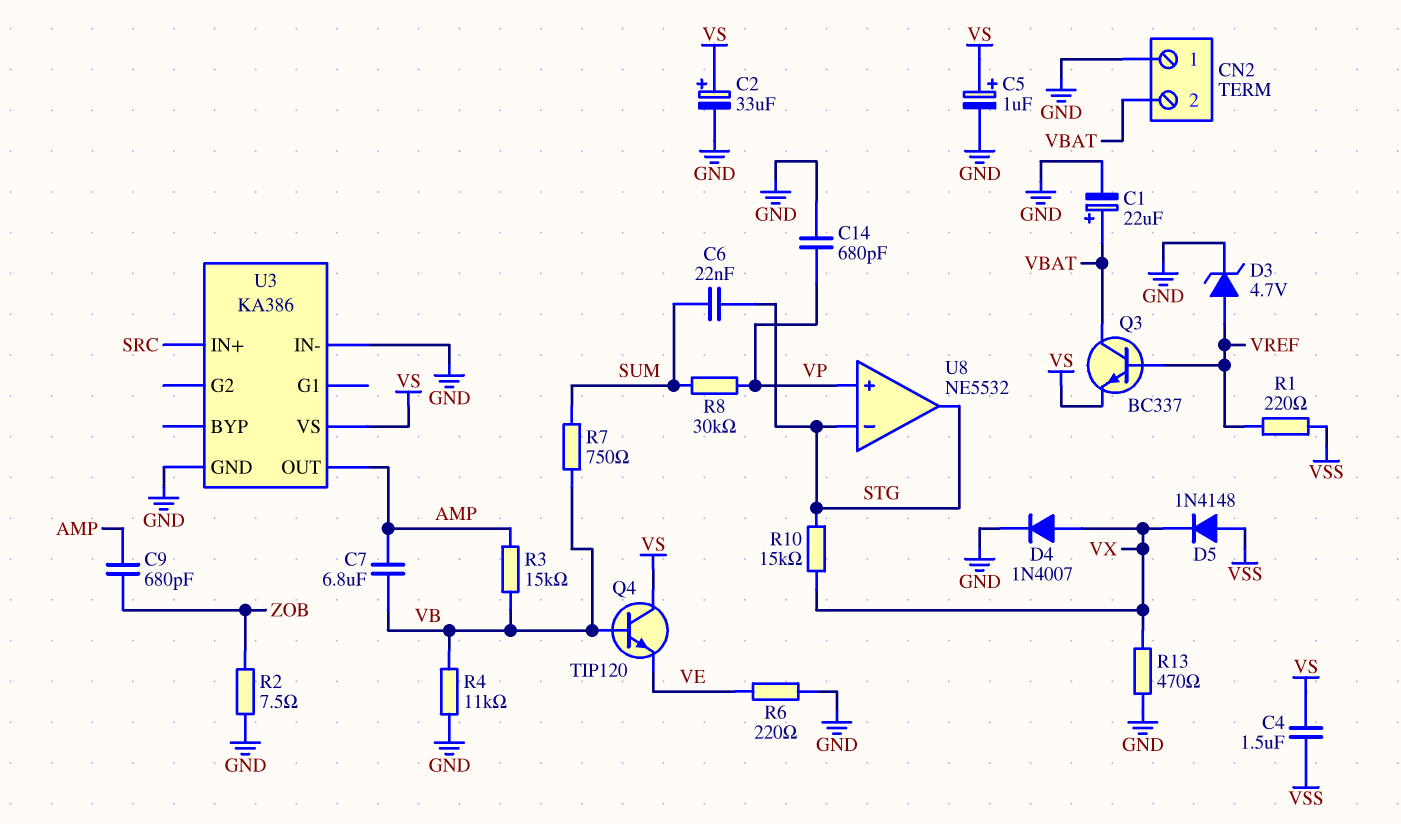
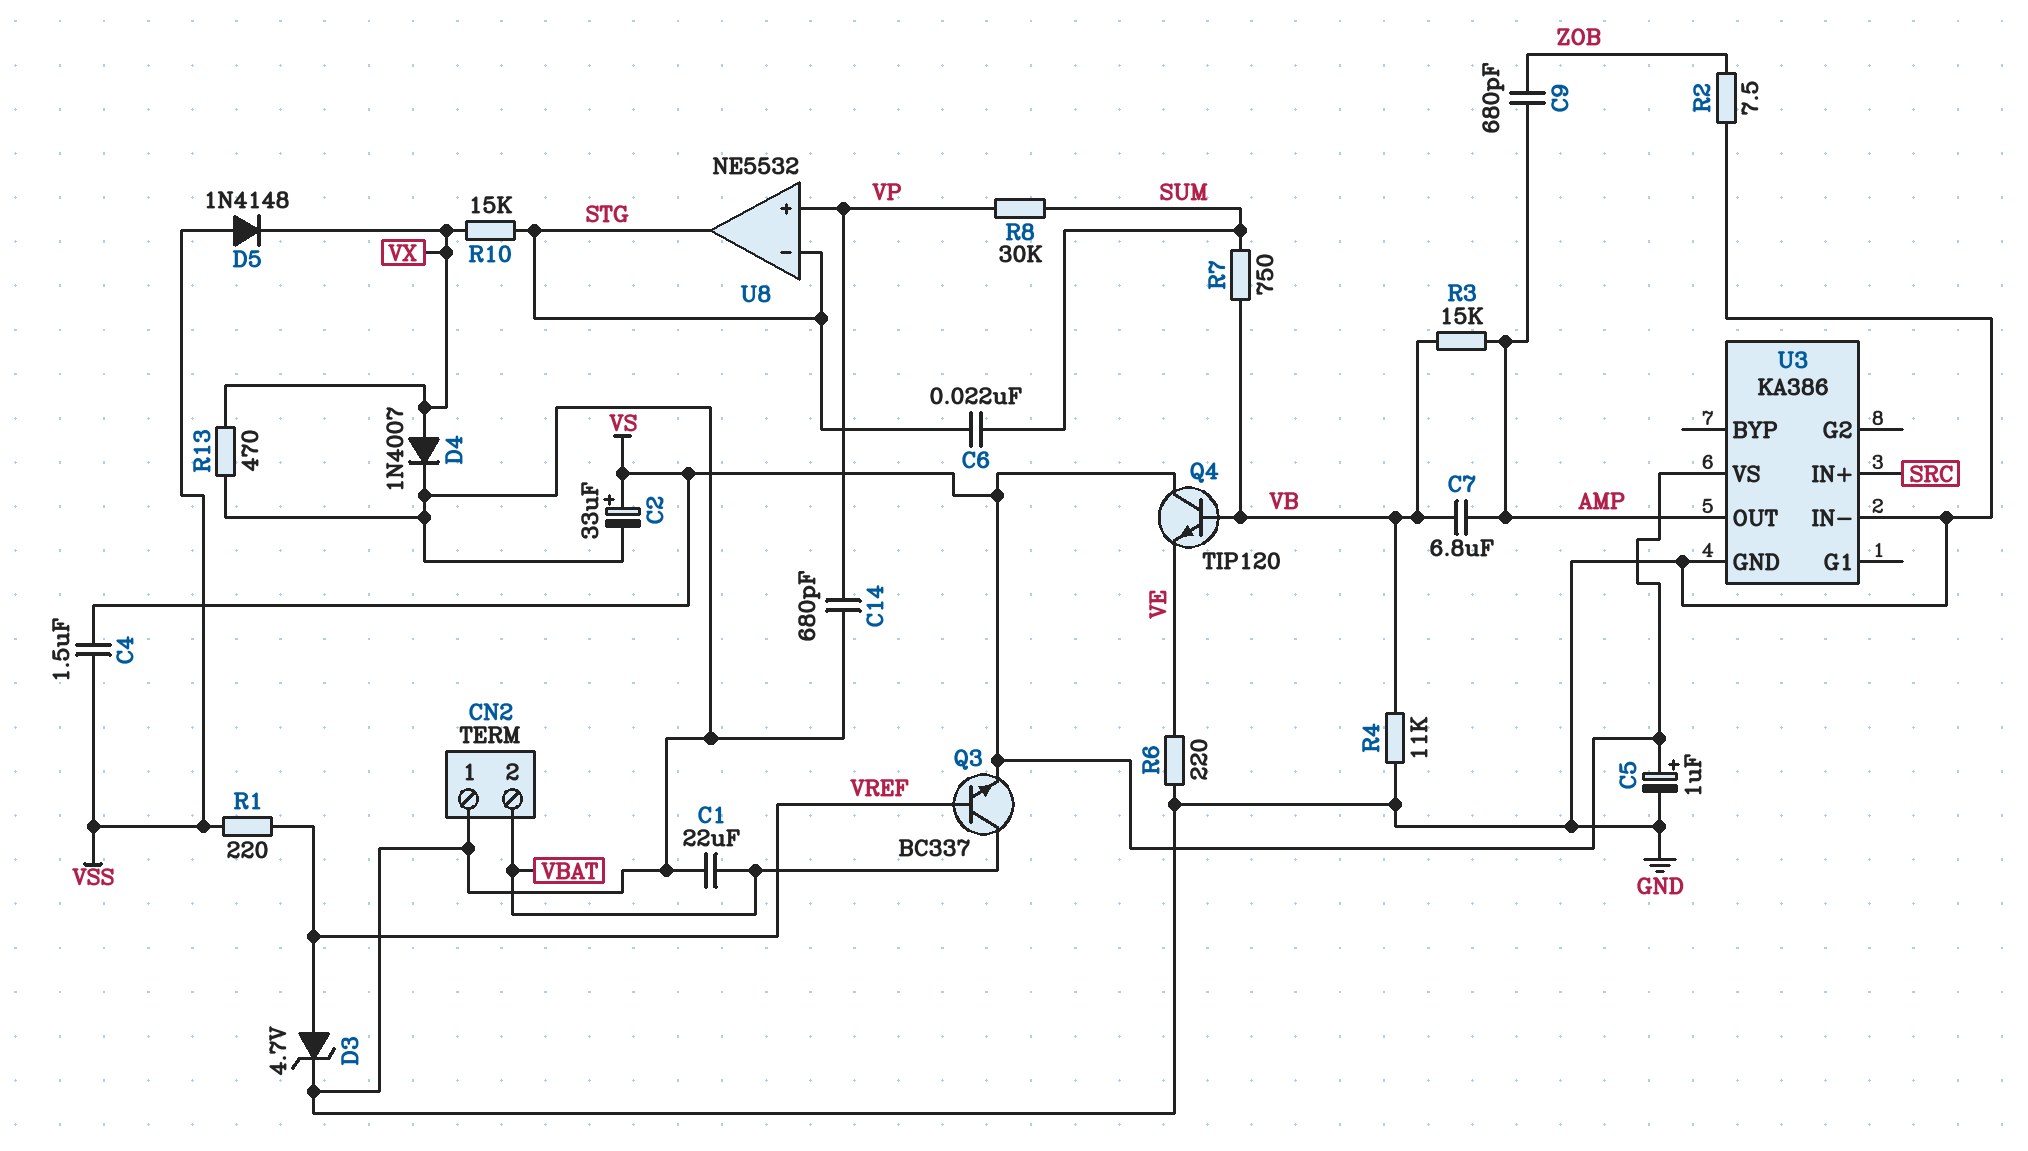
C1: 22uF (plus VBAT, minus GND) -> 22uF (GND, VBAT)

